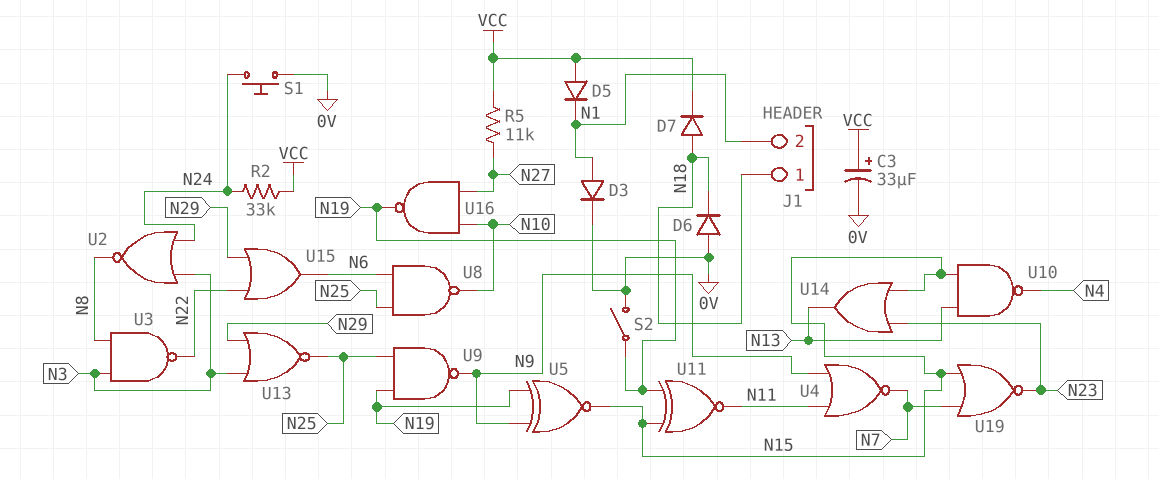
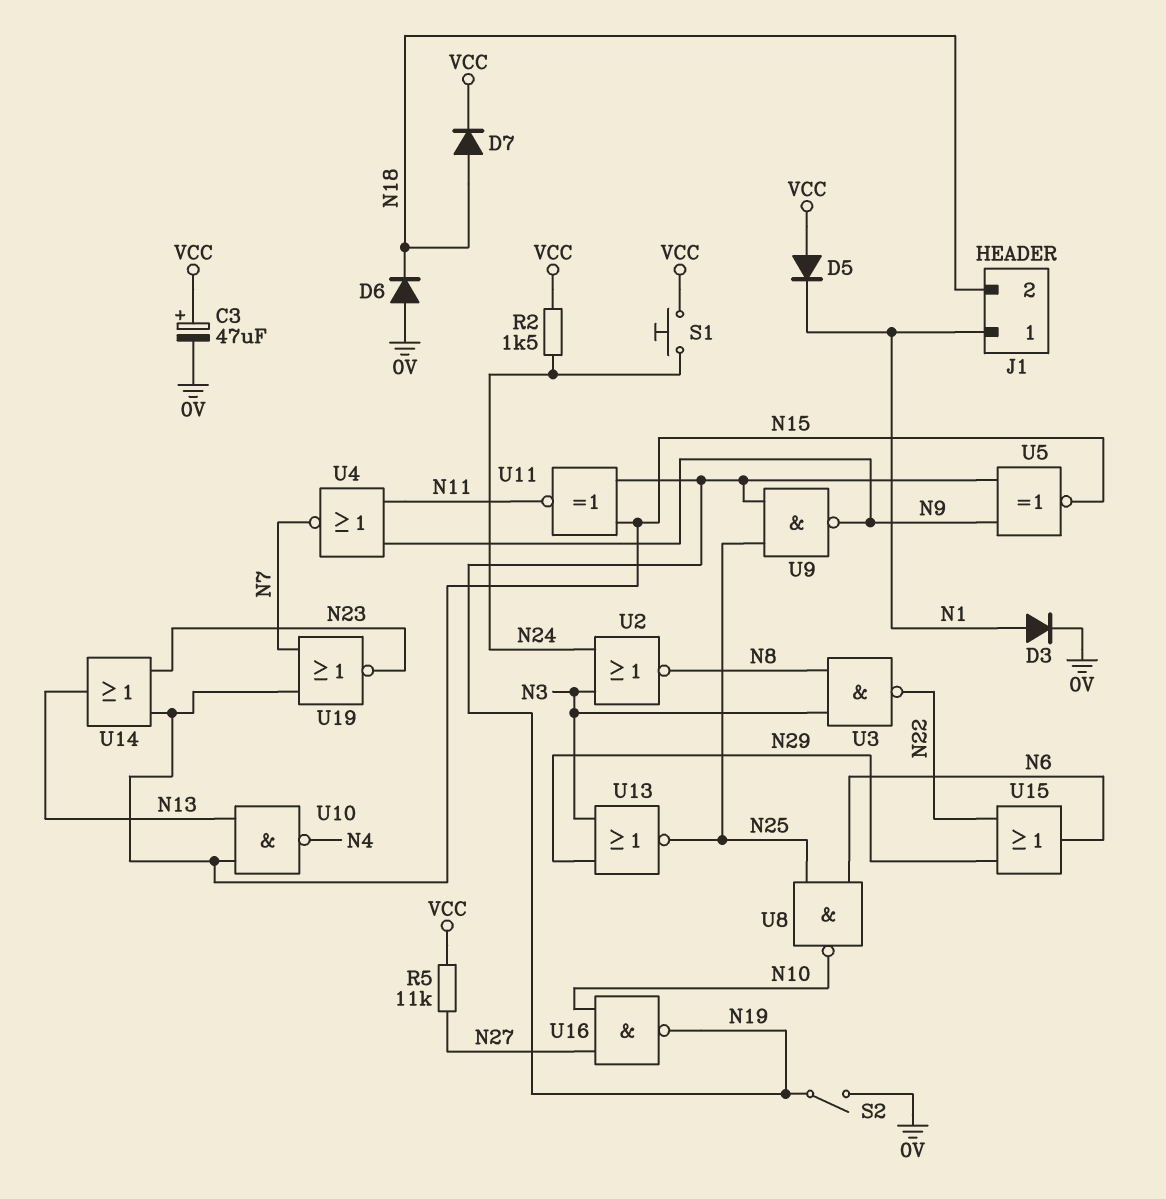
C3: 33uF (plus VCC, minus 0V) -> 47uF (plus VCC, minus 0V)
J1 pin 1: N18 -> N1
J1 pin 2: N1 -> N18
R2: 33k (N24, VCC) -> 1.5k (N24, VCC)
S1: button (0V, N24) -> button (N24, VCC)

